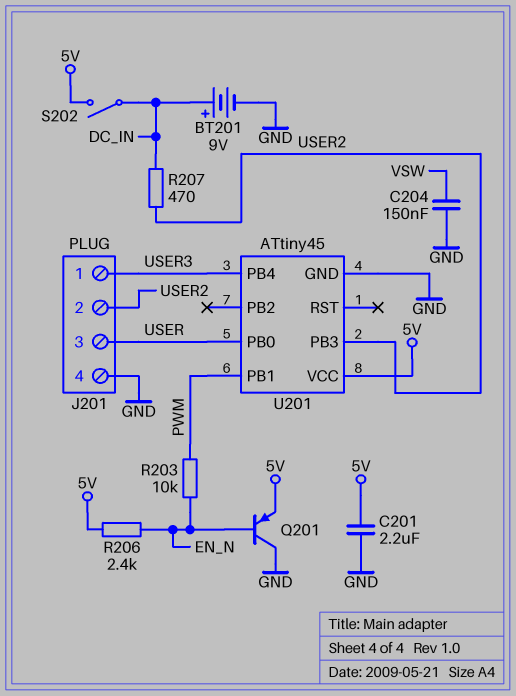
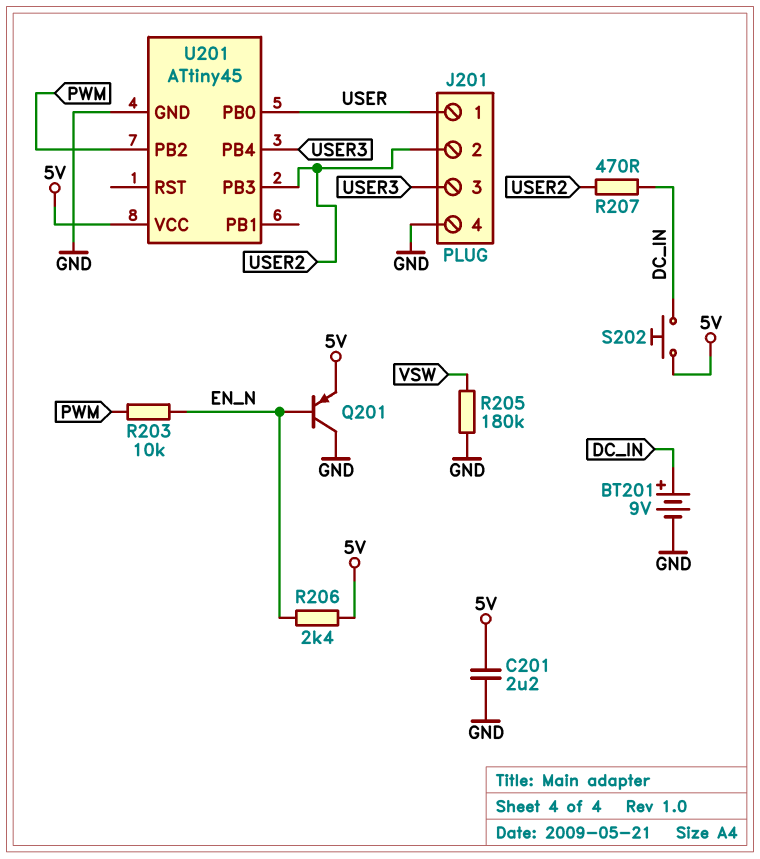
C204: 150nF (GND, VSW) -> none
J201 pin 1: USER3 -> USER
J201 pin 3: USER -> USER3
R205: none -> 180k (GND, VSW)
S202: switch (5V, DC_IN) -> button (5V, DC_IN)
U201 pin PB1: PWM -> none
U201 pin PB2: none -> PWM

